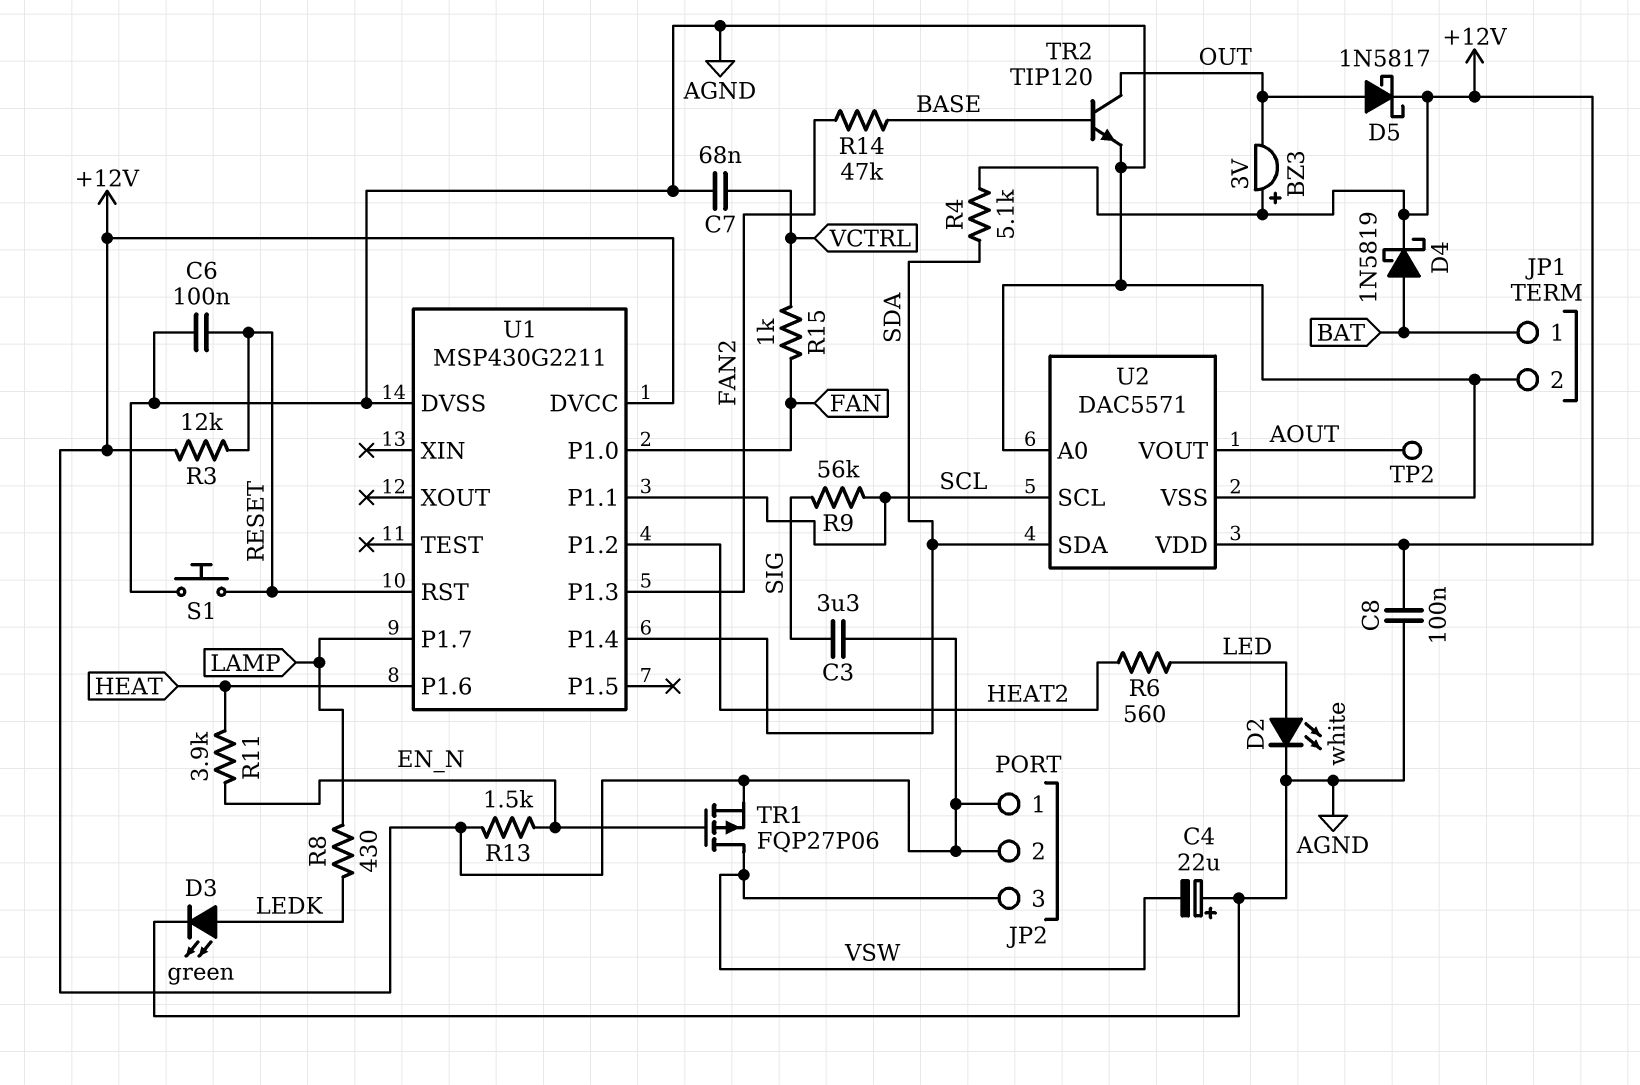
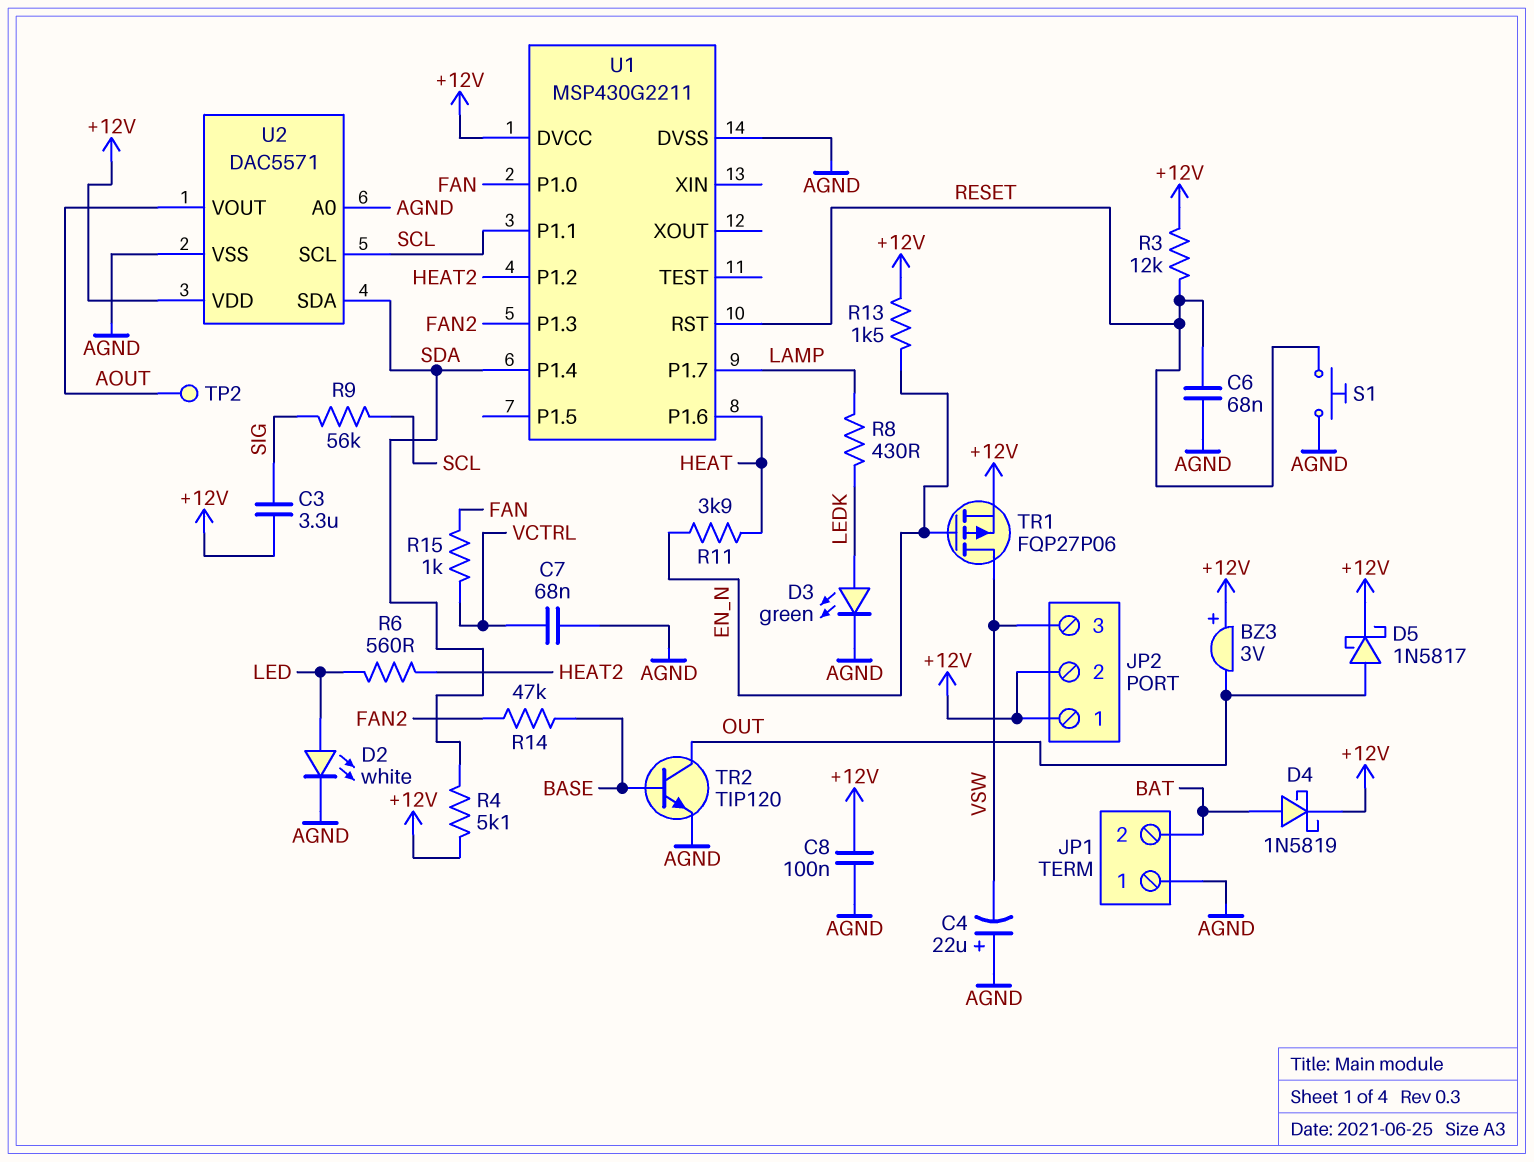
C6: 100nF (AGND, RESET) -> 68nF (AGND, RESET)
JP1 pin 1: BAT -> AGND
JP1 pin 2: AGND -> BAT

